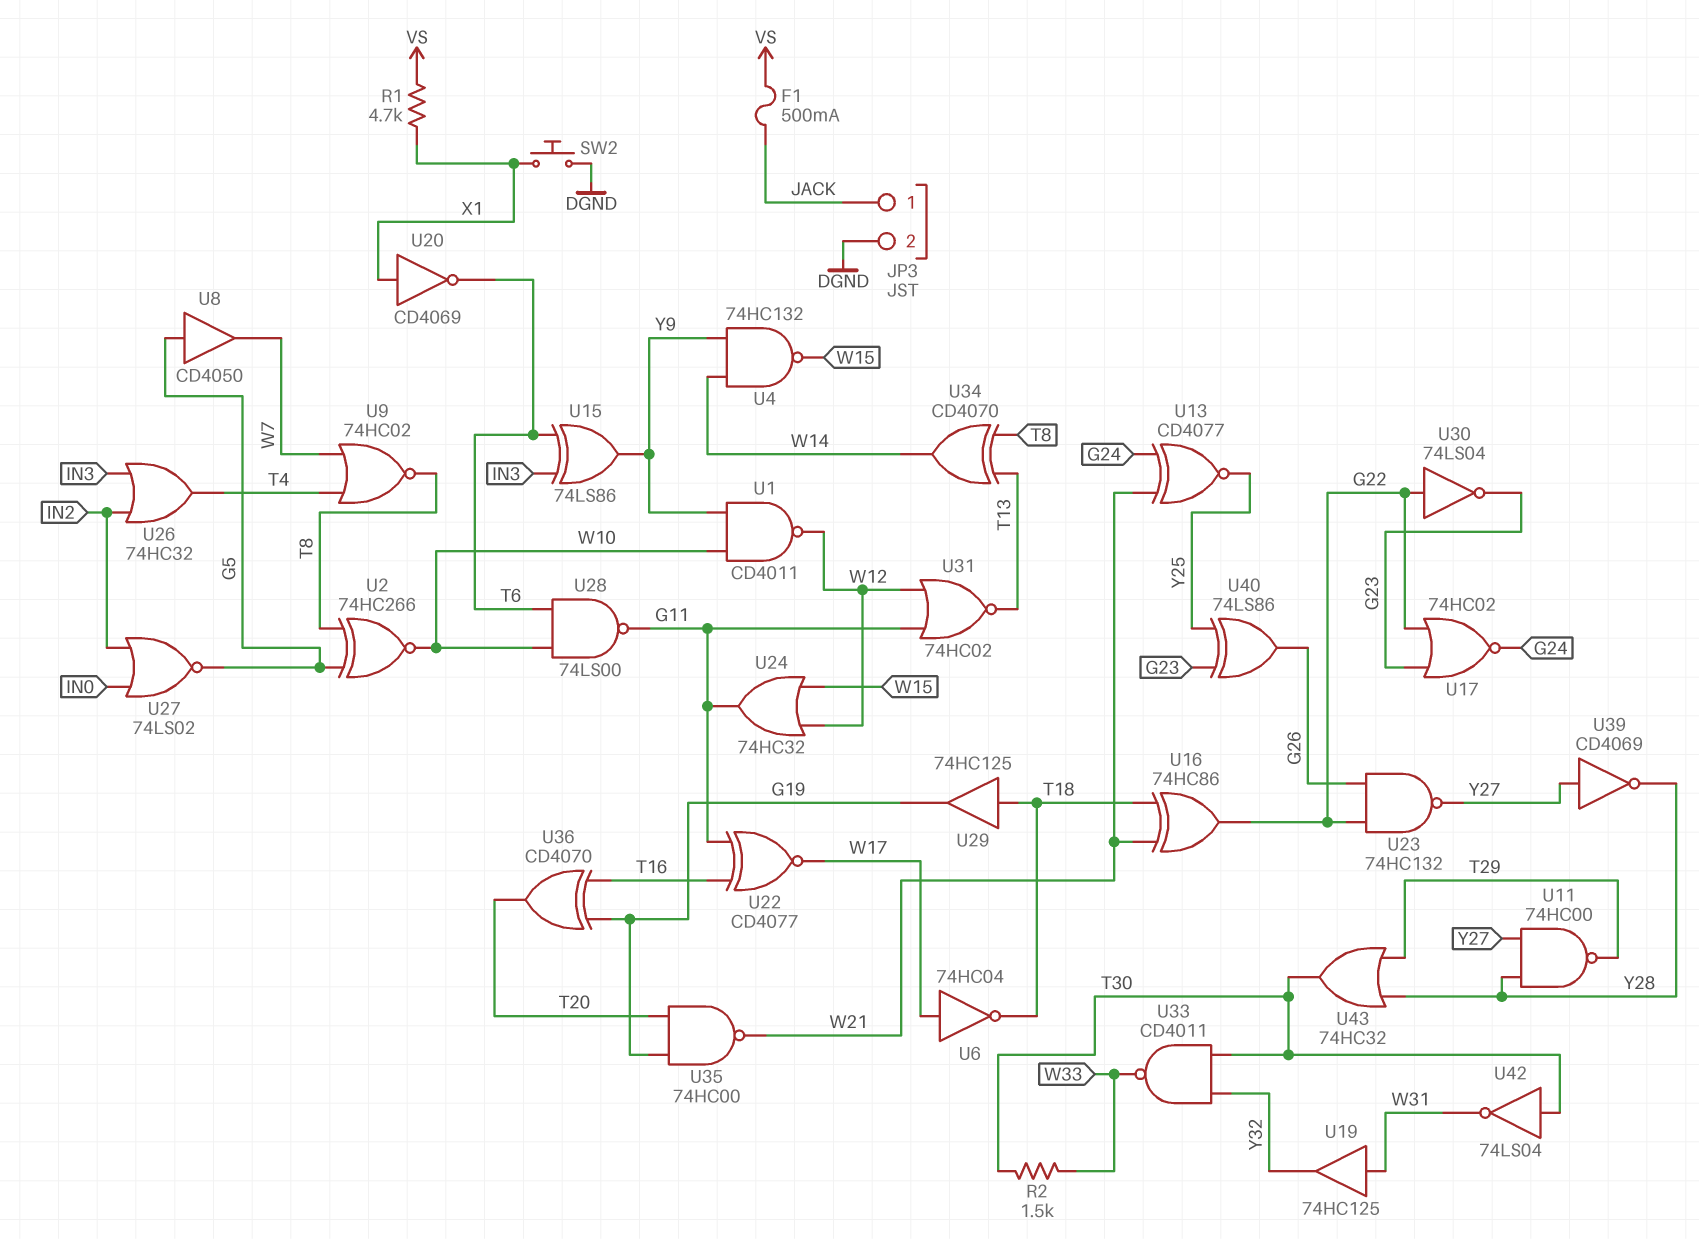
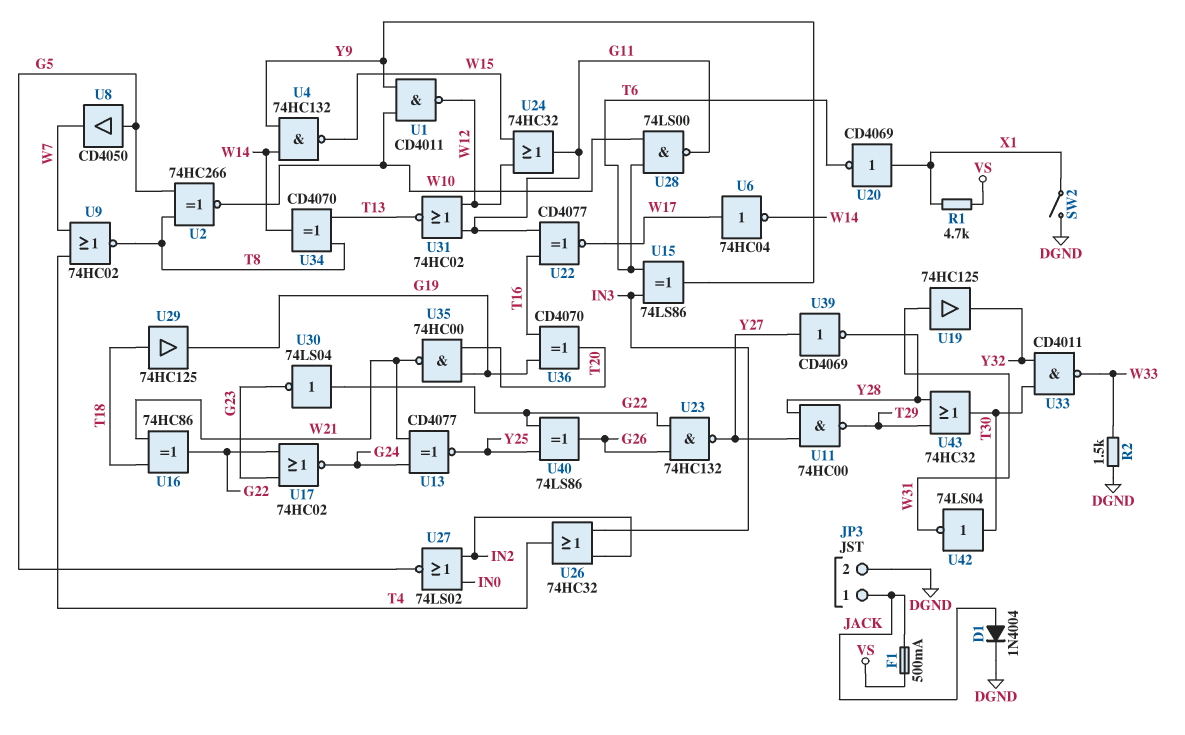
D1: none -> diode 1N4004 (A JACK, K DGND)
R2: 1.5k (T30, W33) -> 1.5k (DGND, W33)
SW2: button (DGND, X1) -> switch (DGND, X1)
U6: NOT 74HC04 (in W17, out T18) -> NOT 74HC04 (in W17, out W14)
U40: XOR 74LS86 (in G23, in Y25, out G26) -> XOR 74LS86 (in G22, in Y25, out G26)

